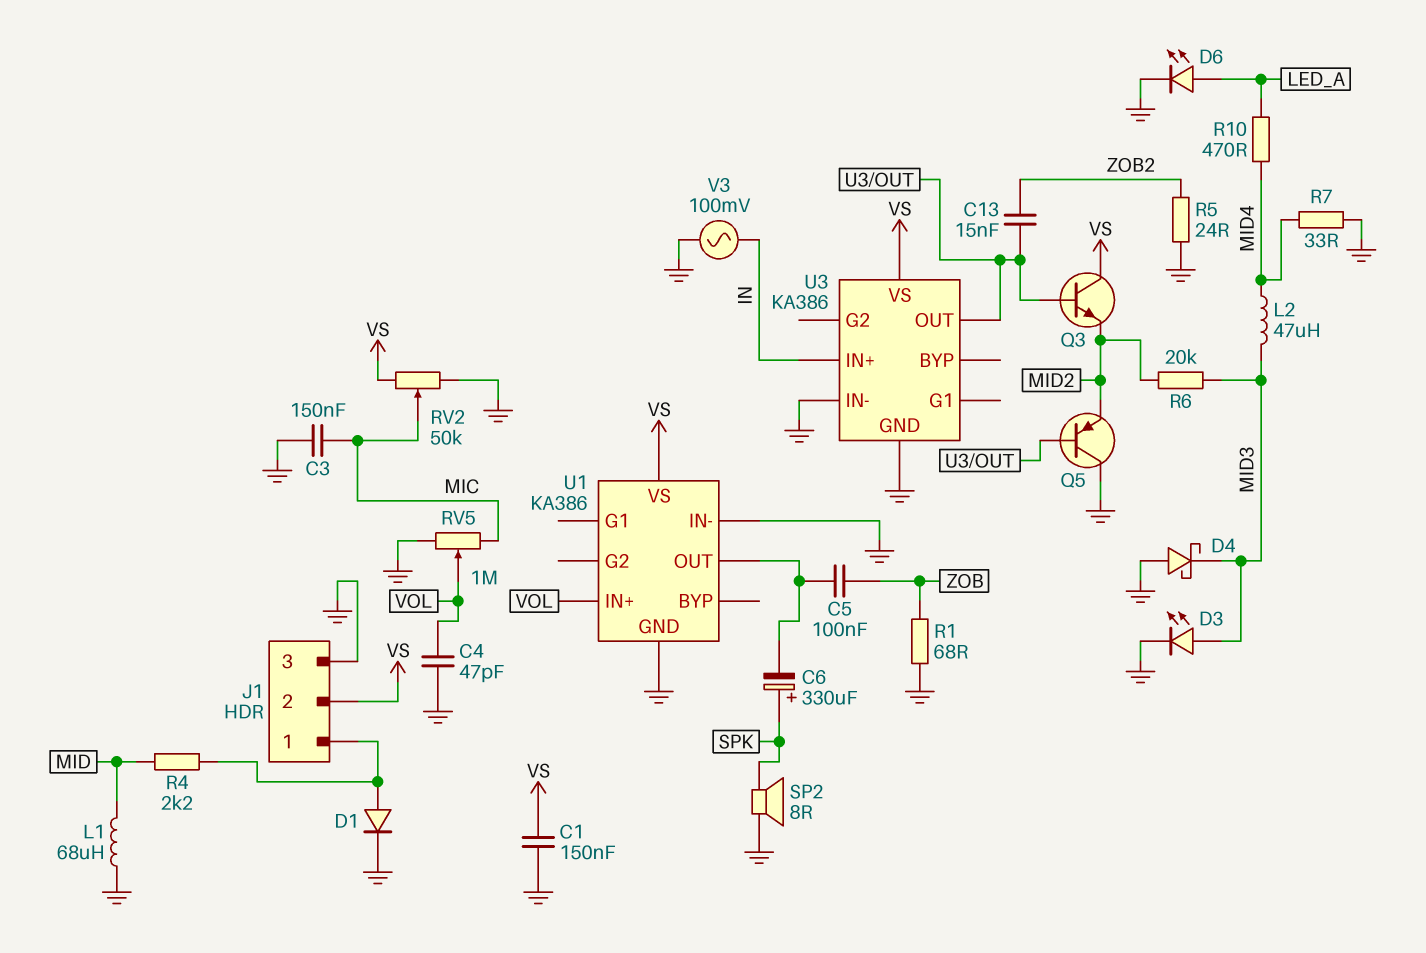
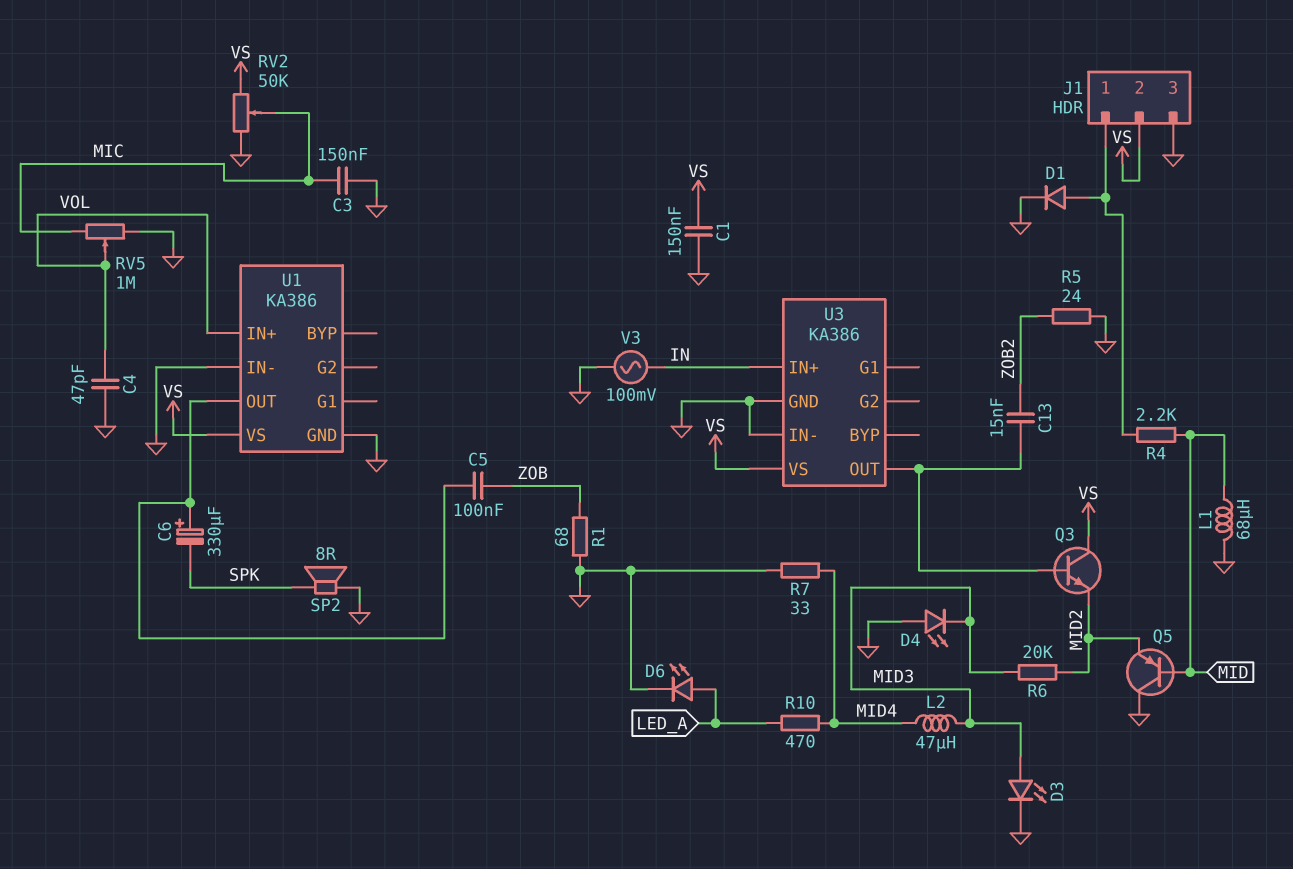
C6: 330uF (plus SPK, minus U1/OUT) -> 330uF (plus U1/OUT, minus SPK)
D4: schottky (A GND, K MID3) -> LED (A GND, K MID3)
Q5: PNP (B U3/OUT, C GND, E MID2) -> PNP (B MID, C GND, E MID2)

